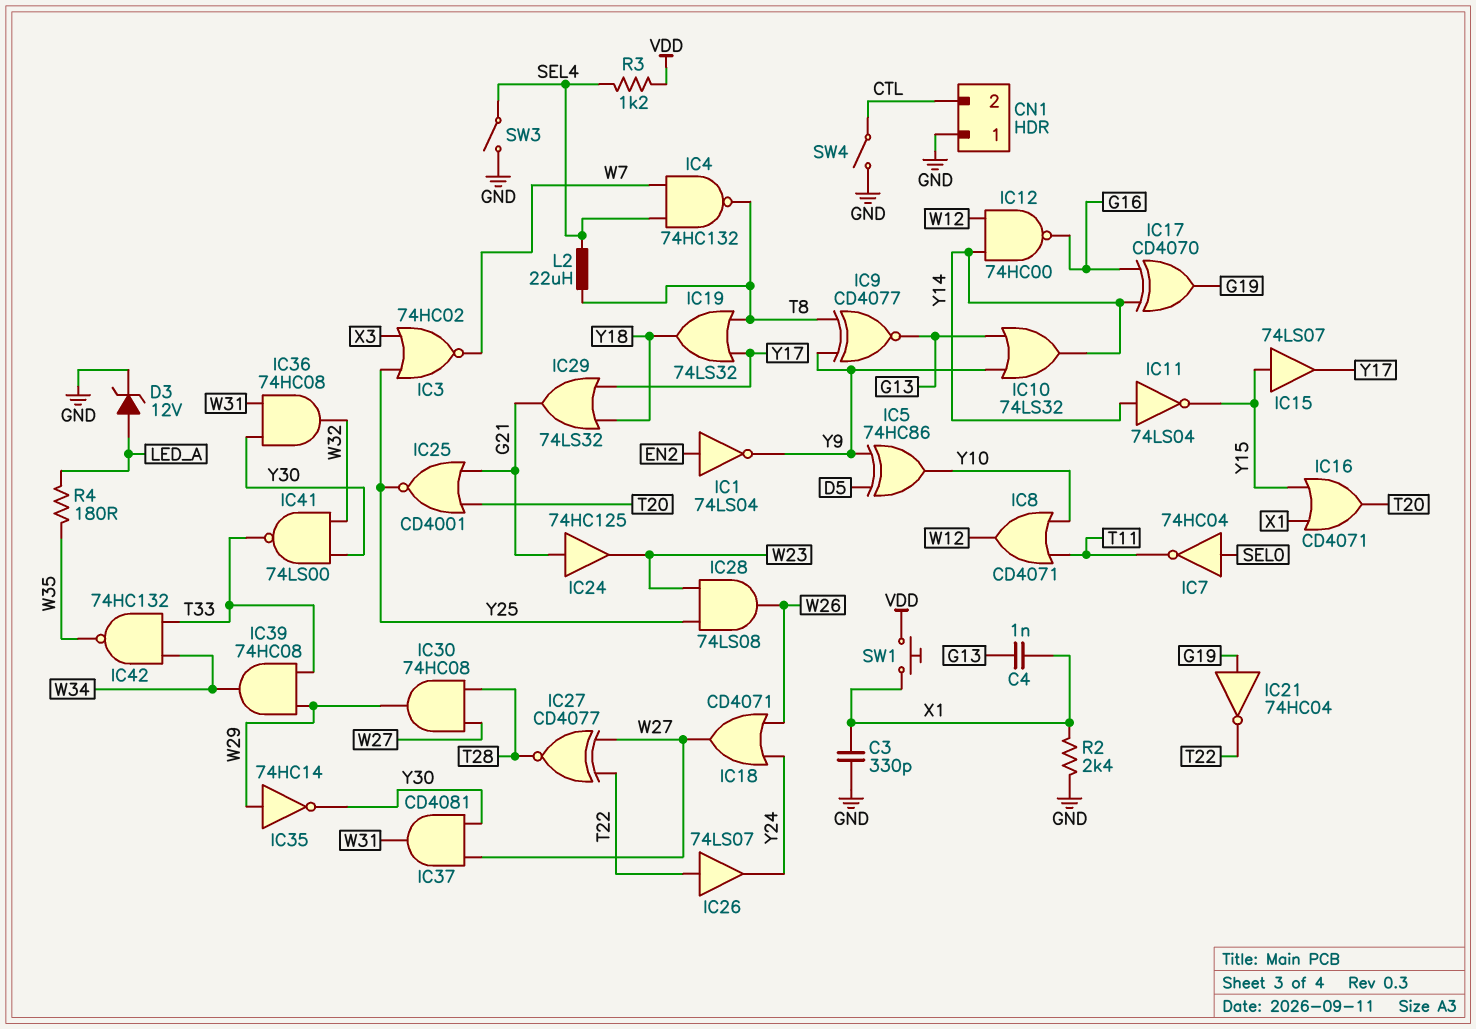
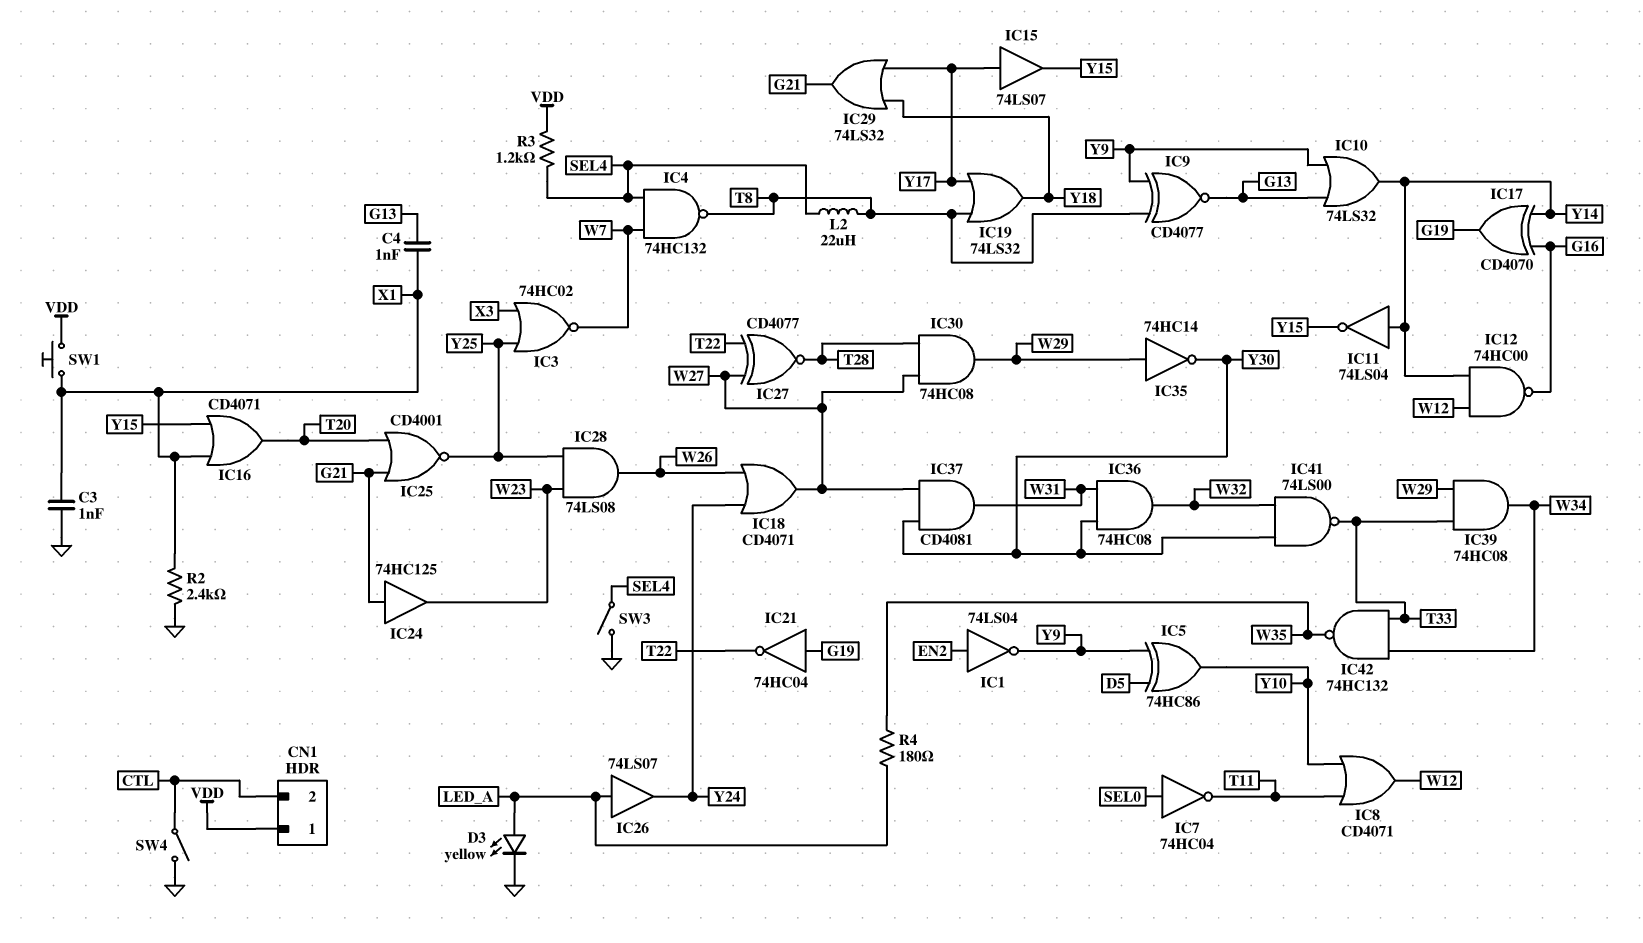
C3: 330pF (GND, X1) -> 1nF (GND, X1)
CN1 pin 1: GND -> VDD
D3: zener 12V (A LED_A, K GND) -> LED yellow (A LED_A, K GND)
IC15: buffer 74LS07 (in Y15, out Y17) -> buffer 74LS07 (in Y17, out Y15)
IC26: buffer 74LS07 (in T22, out Y24) -> buffer 74LS07 (in LED_A, out Y24)

